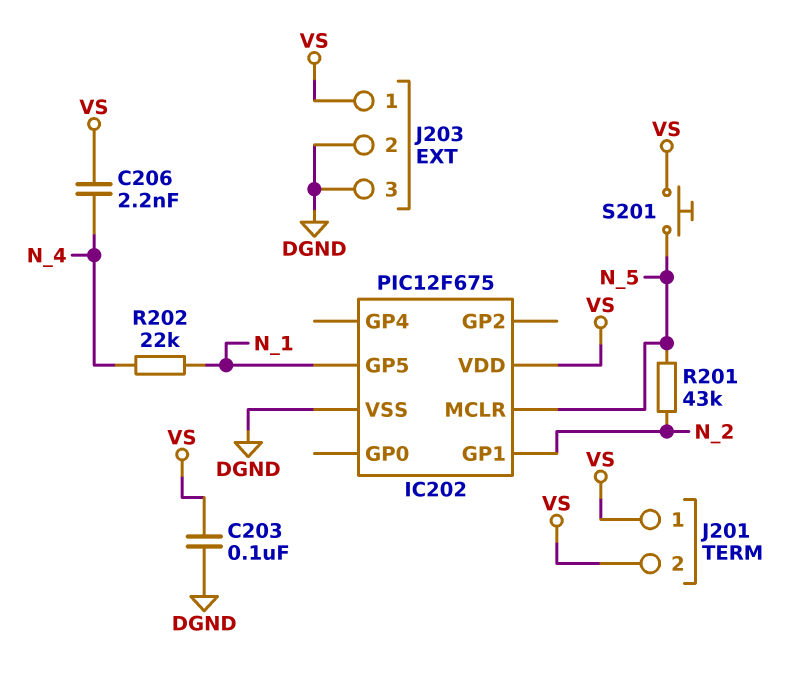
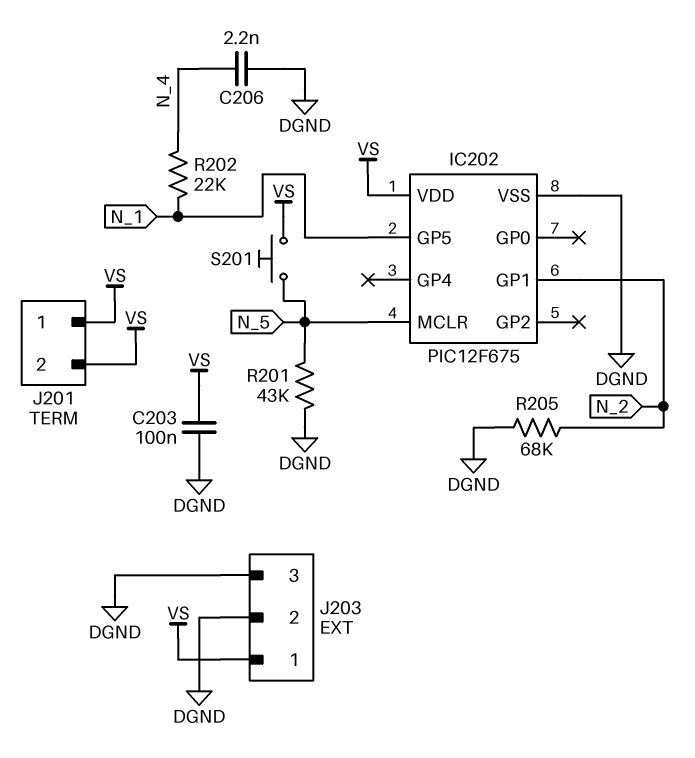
C206: 2.2nF (N_4, VS) -> 2.2nF (DGND, N_4)
R201: 43k (N_2, N_5) -> 43k (DGND, N_5)
R205: none -> 68k (DGND, N_2)

